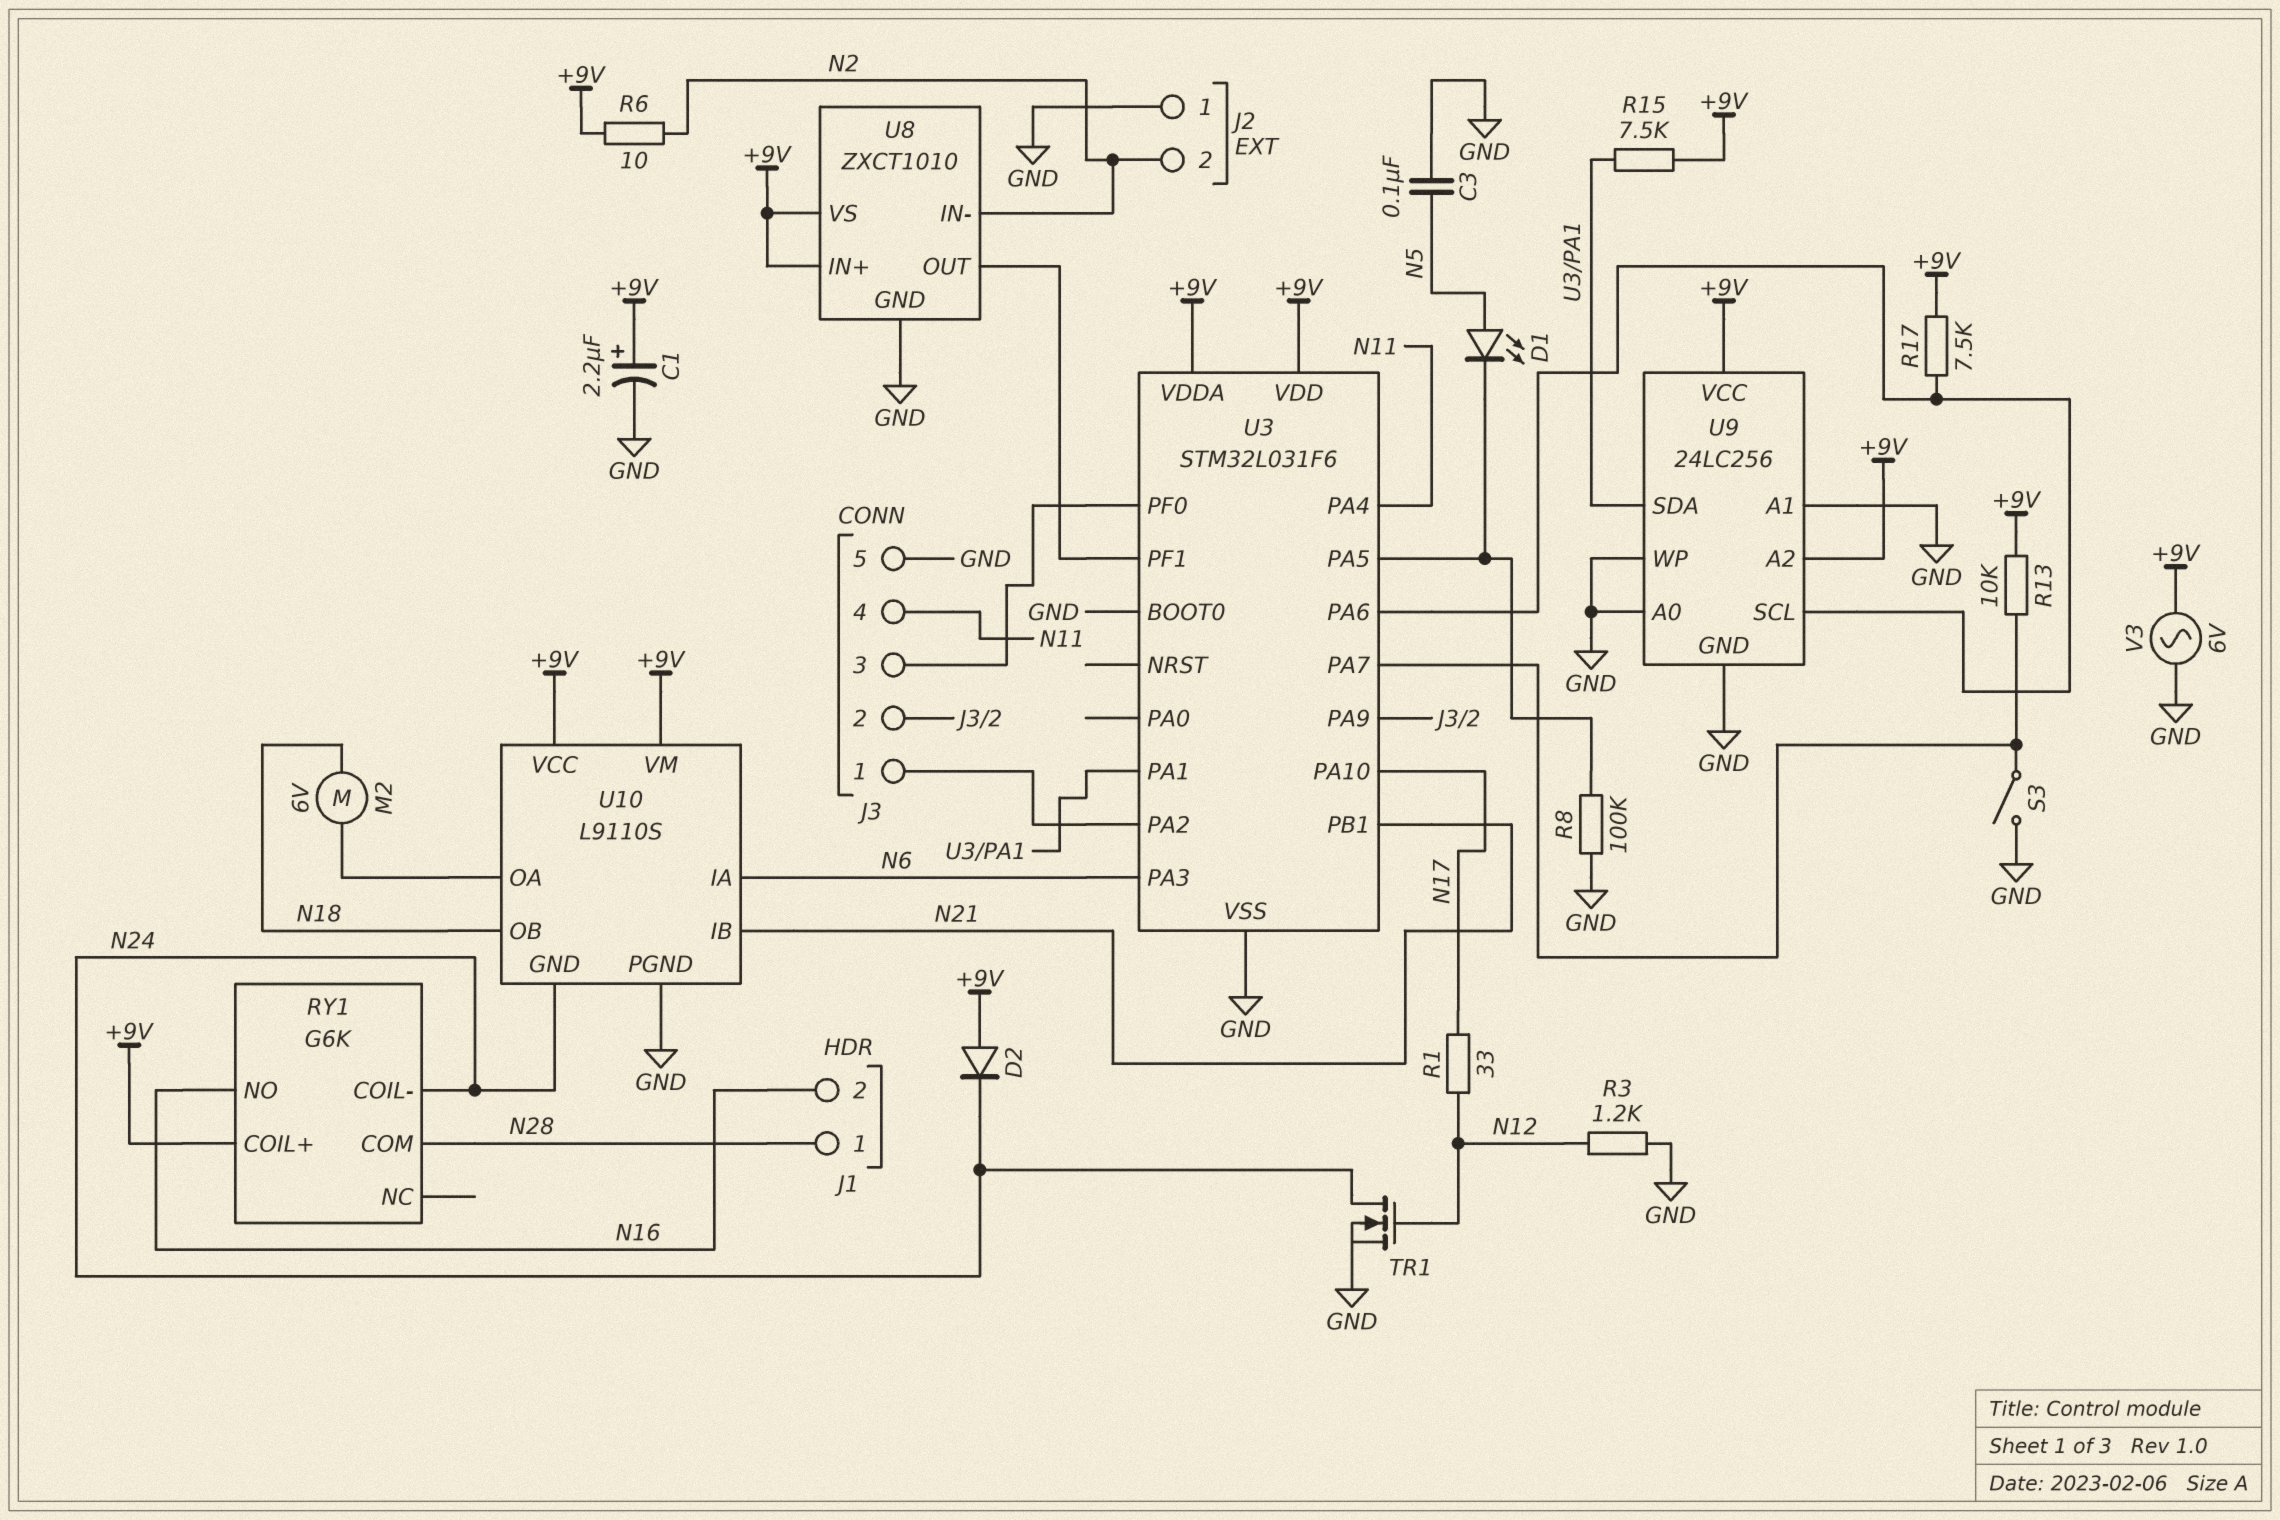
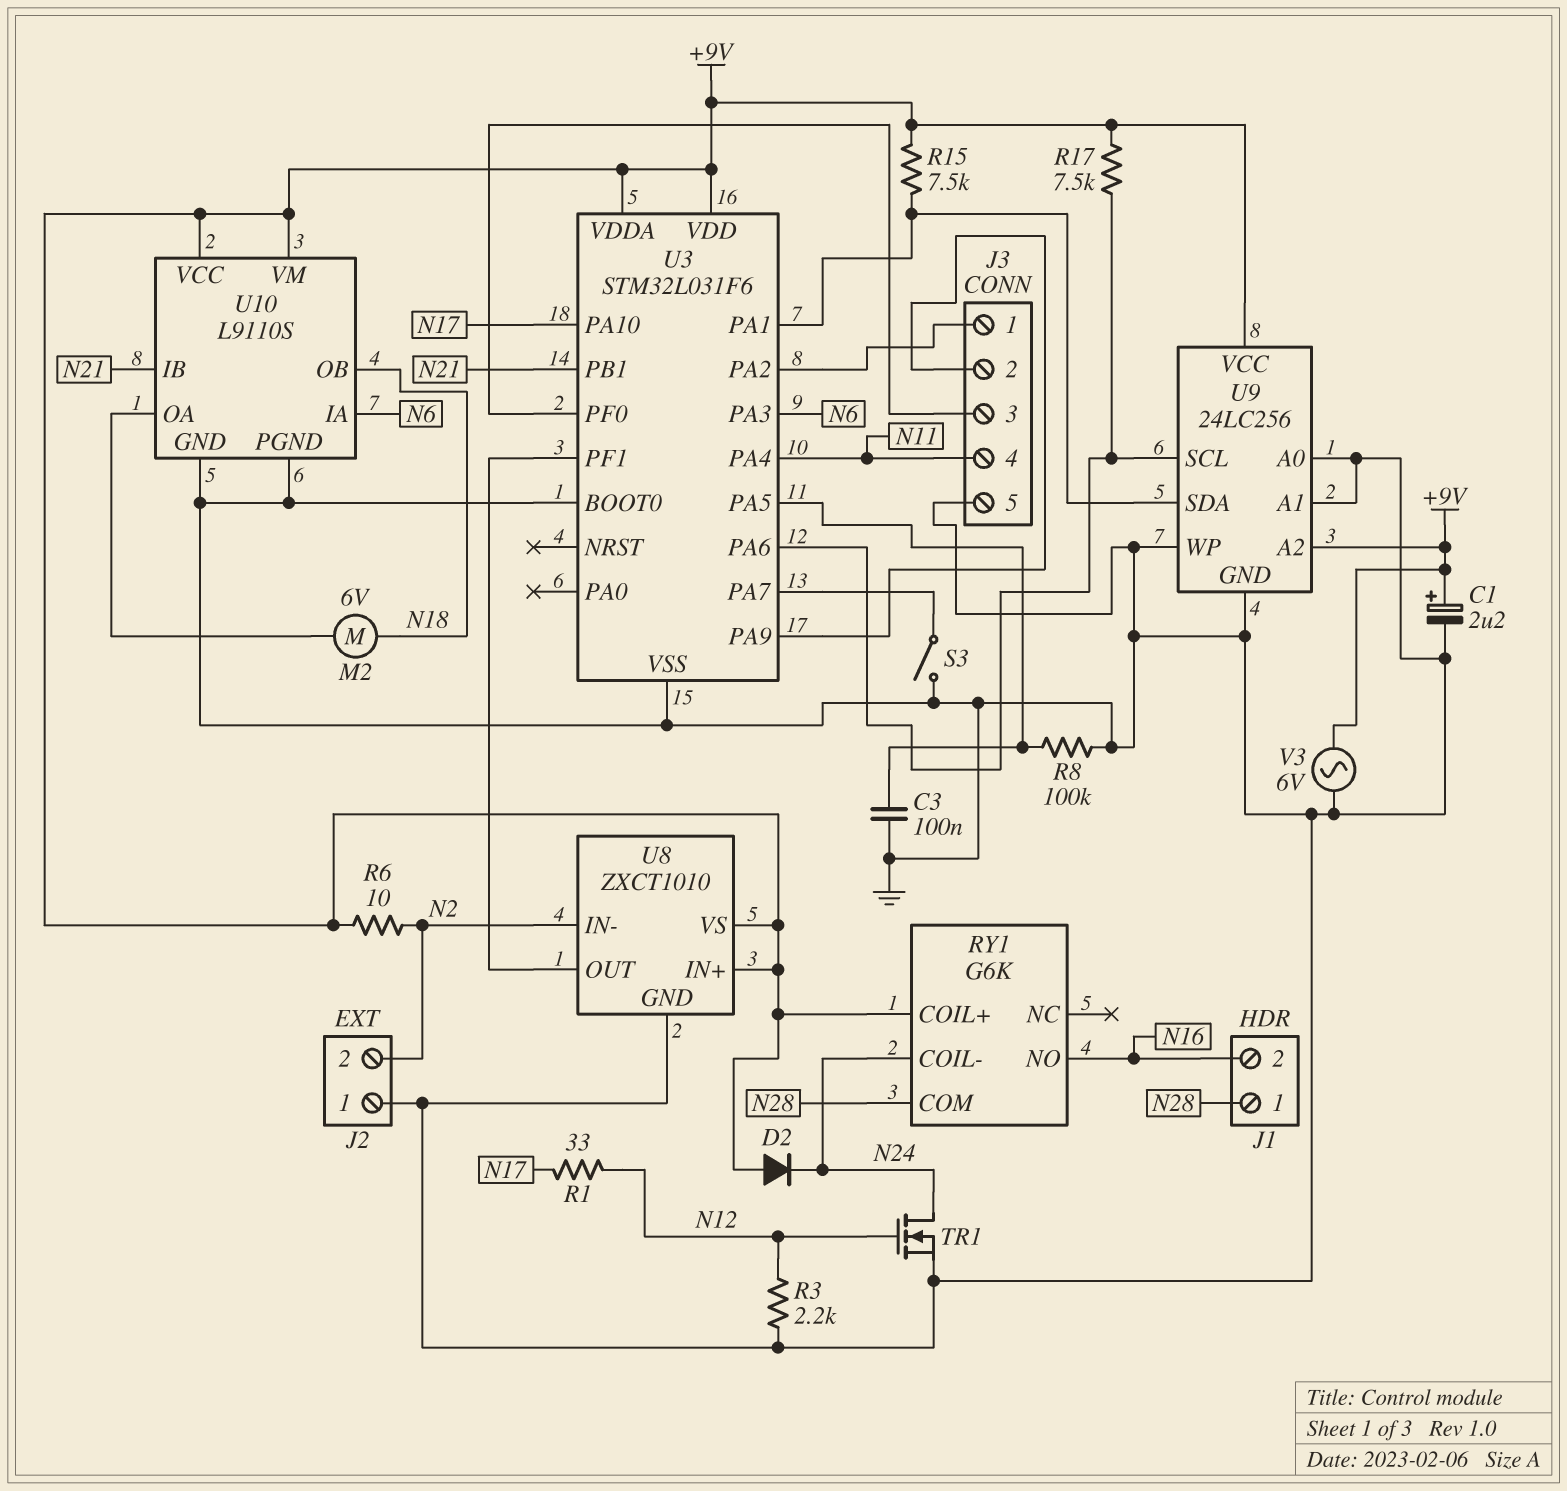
C3: 100nF (GND, N5) -> 100nF (GND, U3/PA5)
D1: LED (A N5, K U3/PA5) -> none
R3: 1.2k (GND, N12) -> 2.2k (GND, N12)
R13: 10k (+9V, U3/PA7) -> none
U10 pin GND: N24 -> GND

